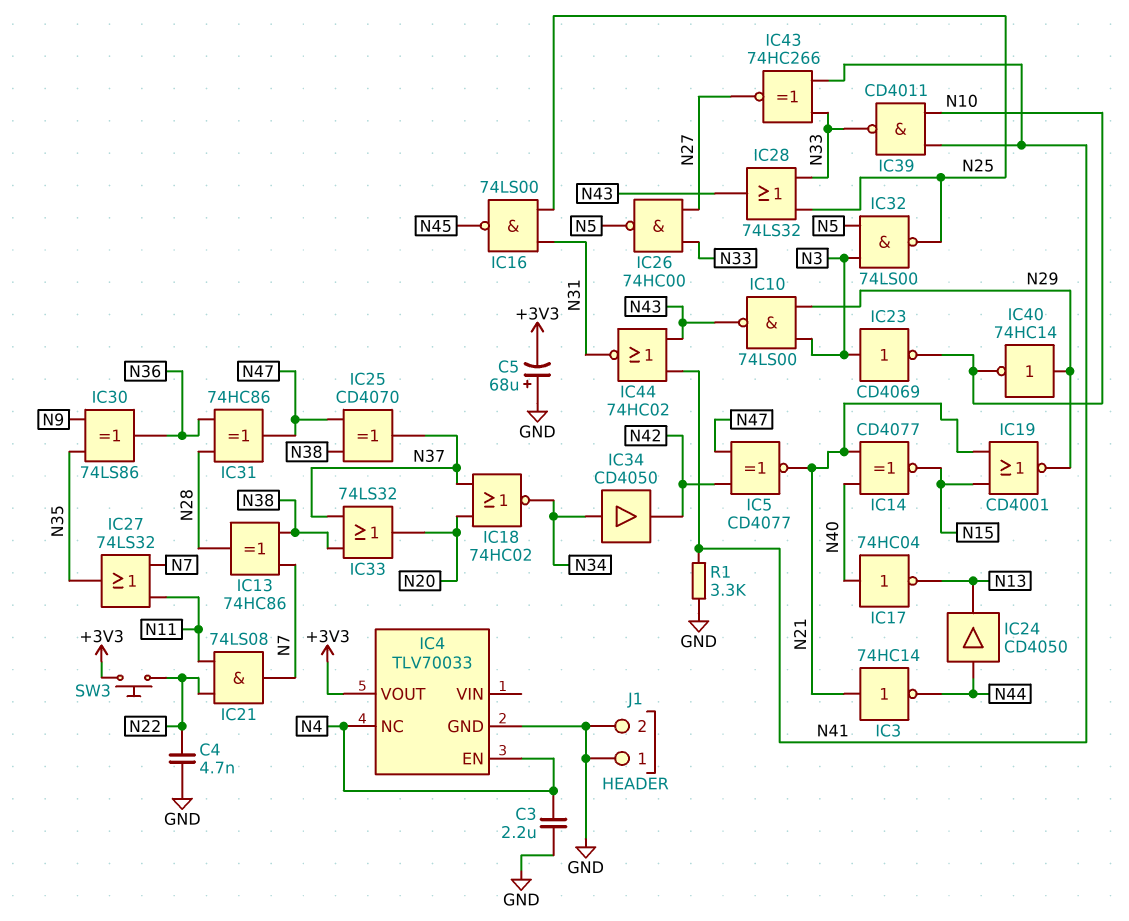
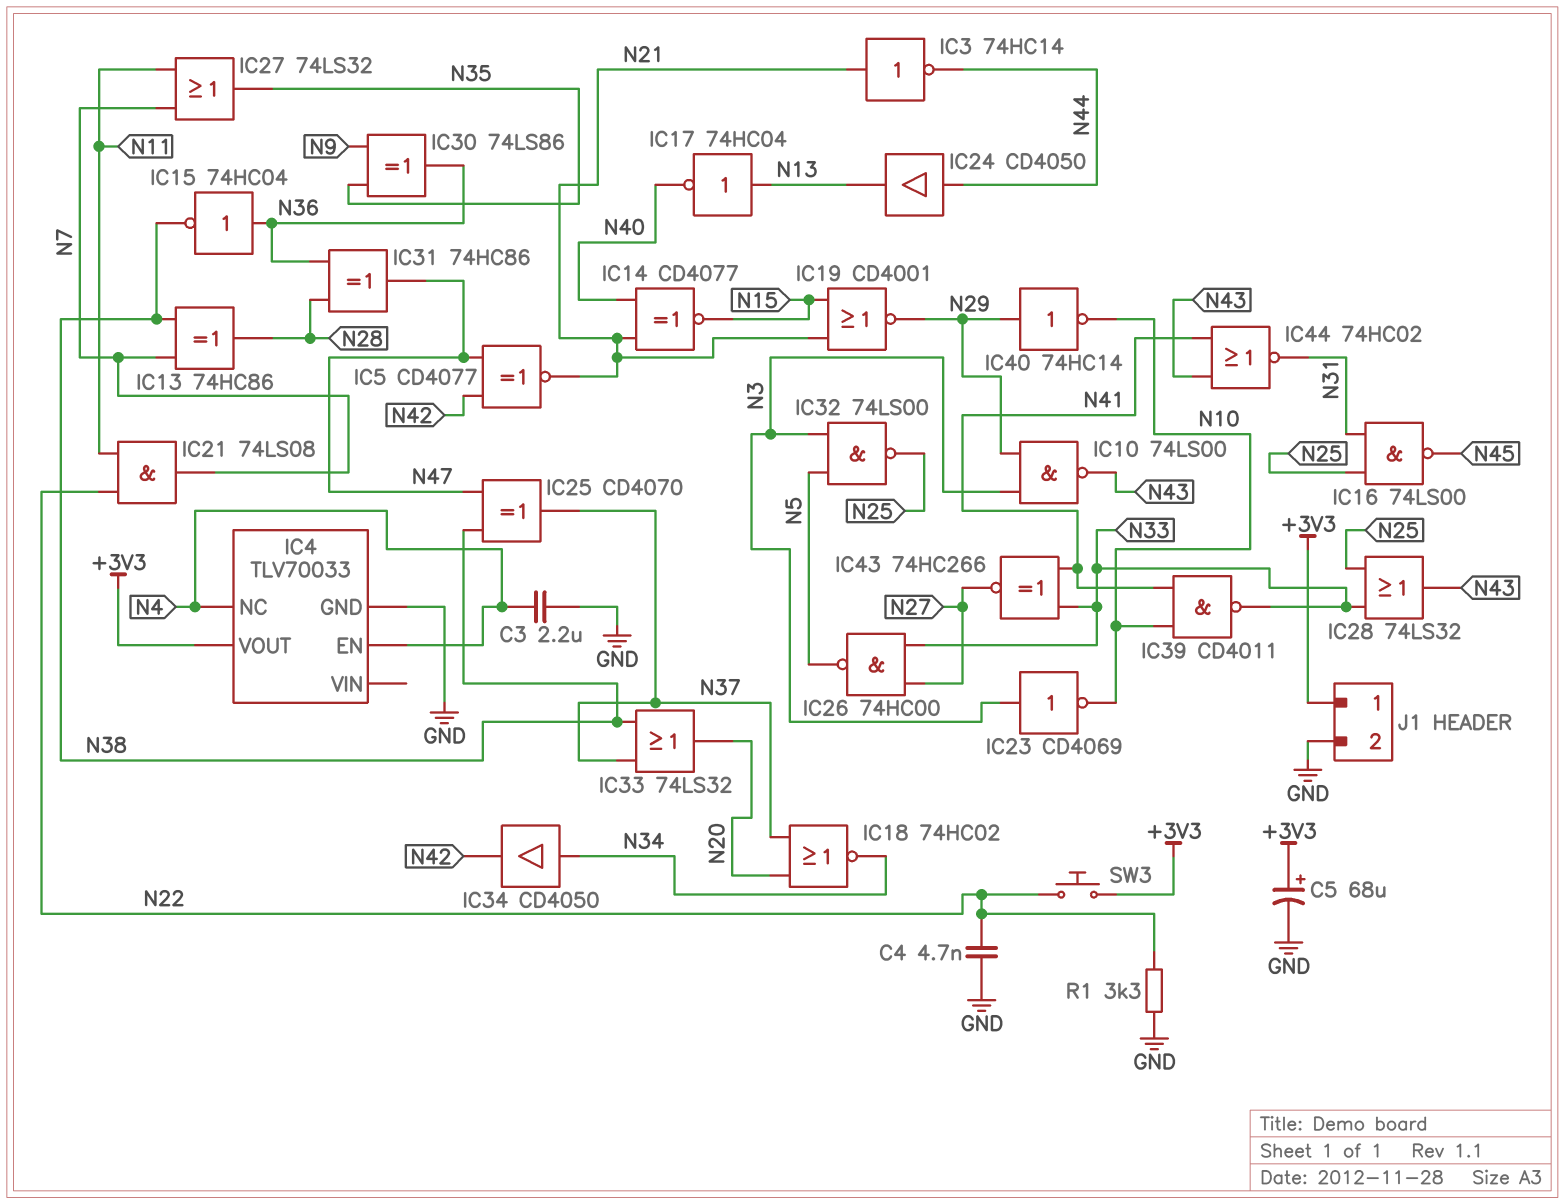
C5: 68uF (plus GND, minus +3V3) -> 68uF (plus +3V3, minus GND)
IC15: none -> NOT 74HC04 (in N36, out N38)
IC17: NOT 74HC04 (in N40, out N13) -> NOT 74HC04 (in N13, out N40)
J1 pin 1: GND -> +3V3
R1: 3.3k (GND, N41) -> 3.3k (GND, N22)

